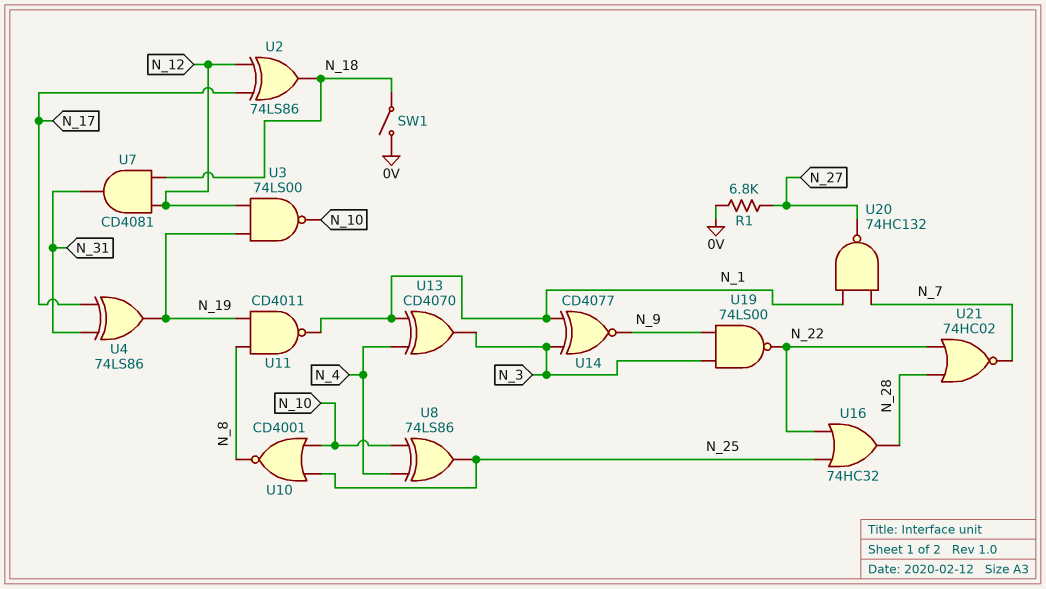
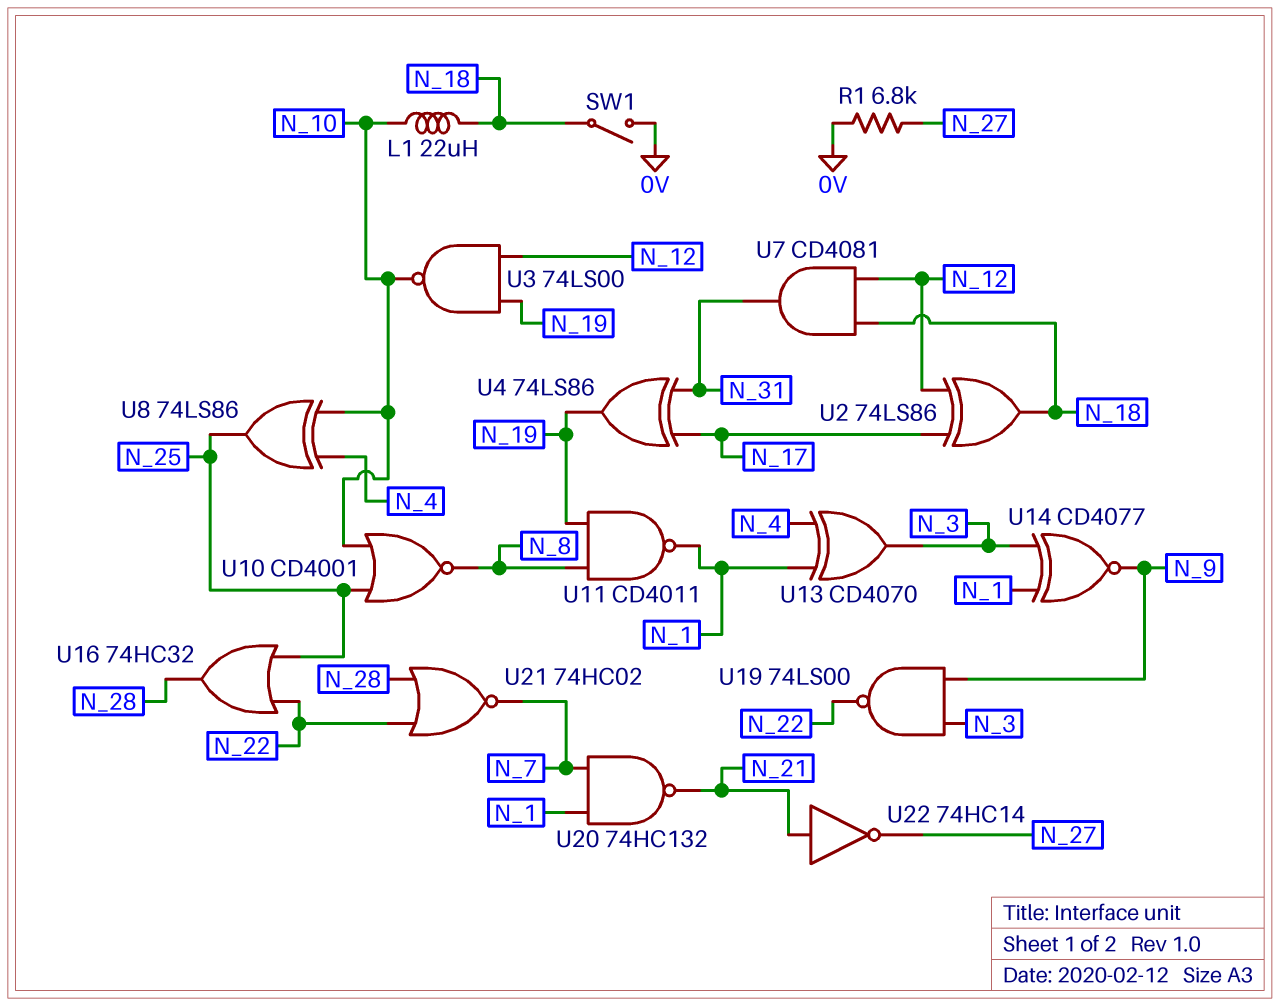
L1: none -> 22uH (N_10, N_18)
U20: NAND 74HC132 (in N_1, in N_7, out N_27) -> NAND 74HC132 (in N_1, in N_7, out N_21)
U22: none -> NOT 74HC14 (in N_21, out N_27)

